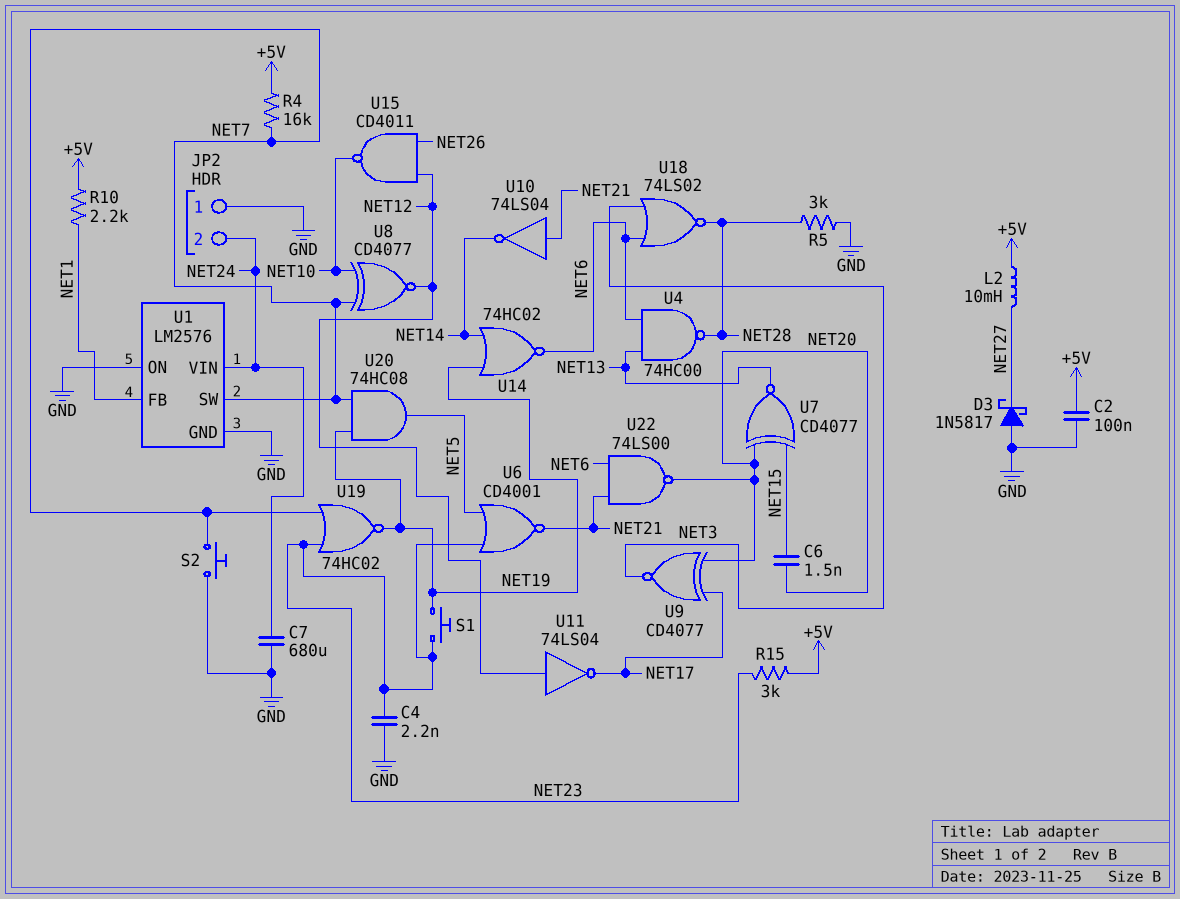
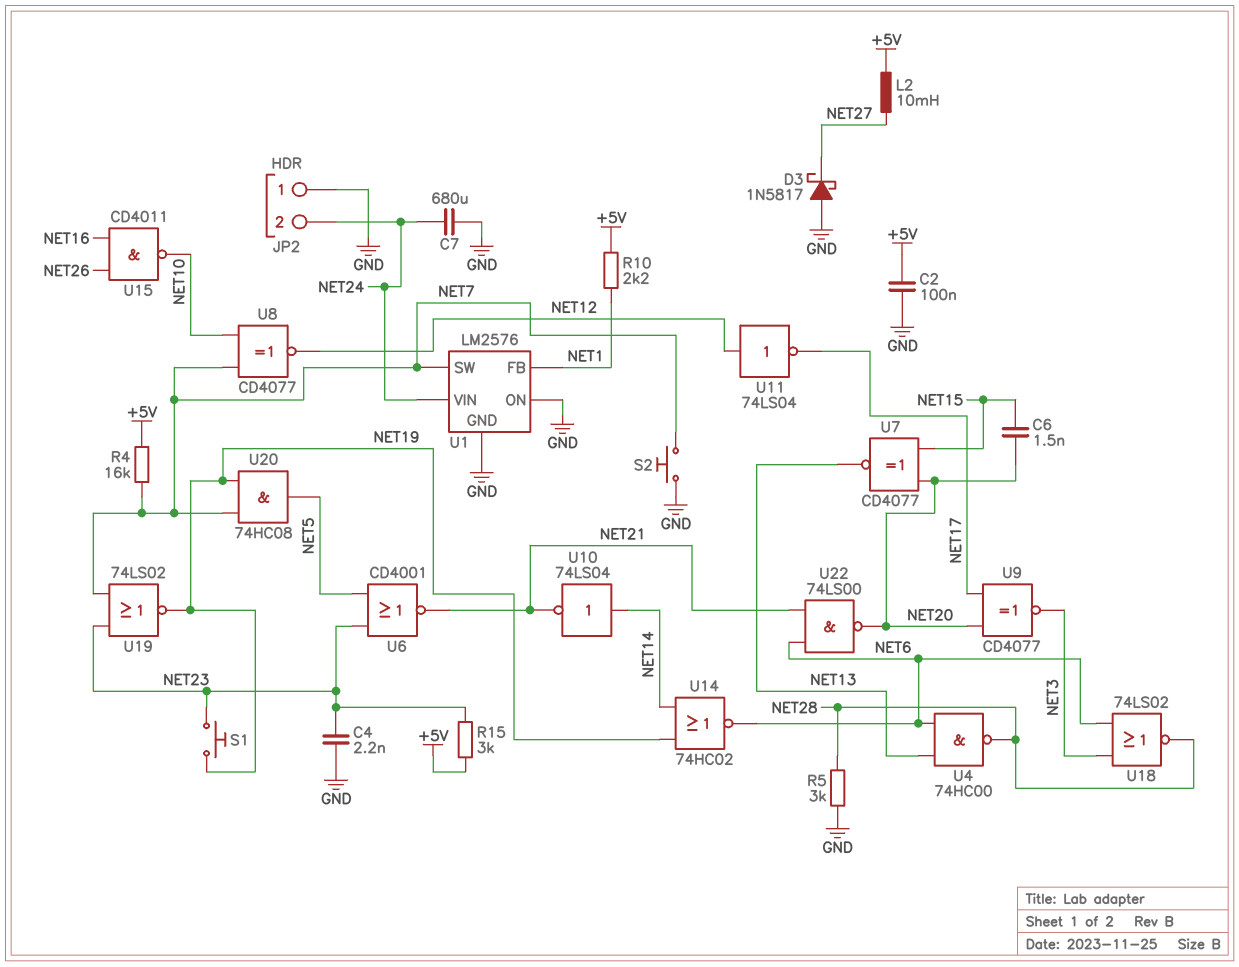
U10: NOT 74LS04 (in NET21, out NET14) -> NOT 74LS04 (in NET14, out NET21)
U15: NAND CD4011 (in NET12, in NET26, out NET10) -> NAND CD4011 (in NET16, in NET26, out NET10)
U19: NOR 74HC02 (in NET7, in NET23, out NET19) -> NOR 74LS02 (in NET7, in NET23, out NET19)

